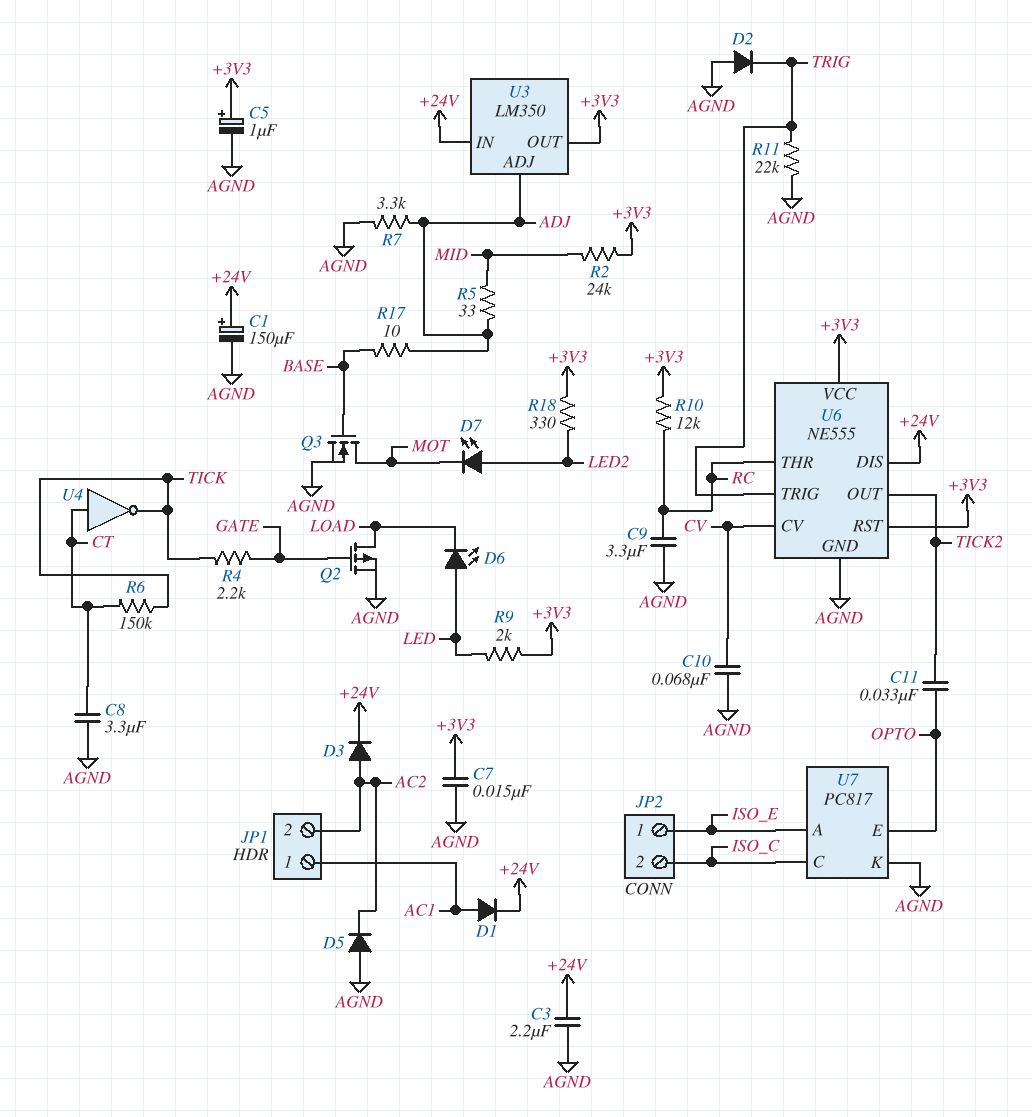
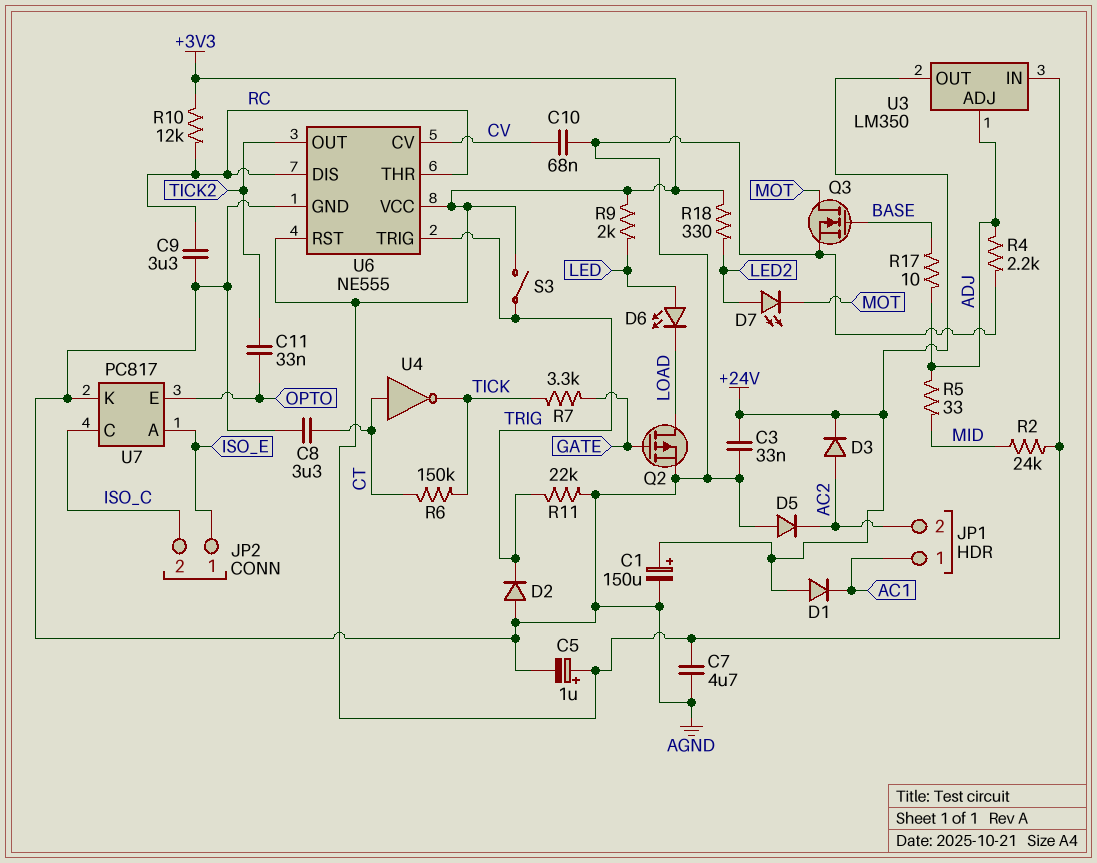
C3: 2.2uF (+24V, AGND) -> 33nF (+24V, AGND)
C7: 15nF (+3V3, AGND) -> 4.7uF (+3V3, AGND)
D1: diode (A AC1, K +24V) -> diode (A +24V, K AC1)
R4: 2.2k (GATE, TICK) -> 2.2k (ADJ, AGND)
R7: 3.3k (ADJ, AGND) -> 3.3k (GATE, TICK)
S3: none -> switch (+3V3, TRIG)
U3 pin IN: +24V -> +3V3
U3 pin OUT: +3V3 -> +24V
U6 pin DIS: +24V -> RC

